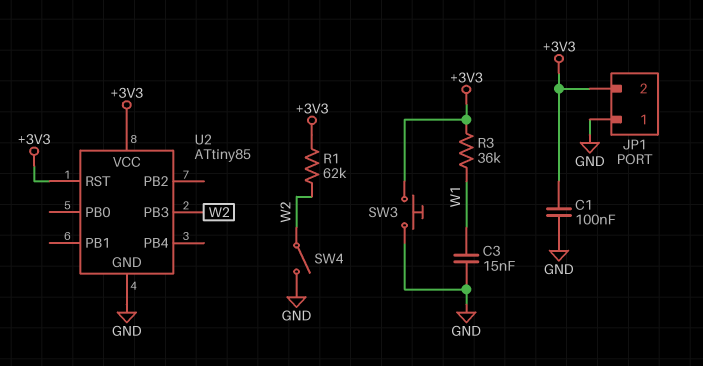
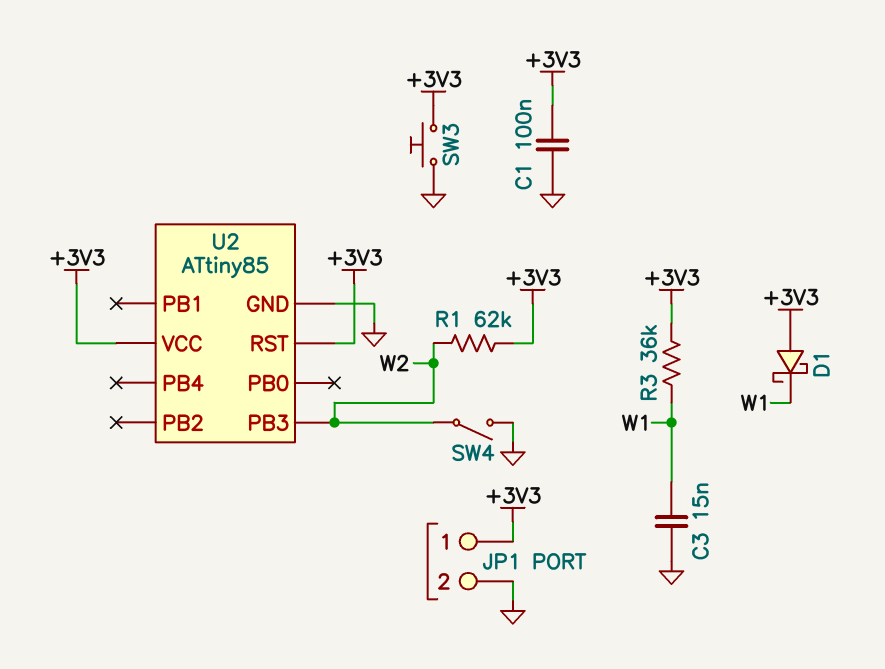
D1: none -> schottky (A +3V3, K W1)
JP1 pin 1: GND -> +3V3
JP1 pin 2: +3V3 -> GND

